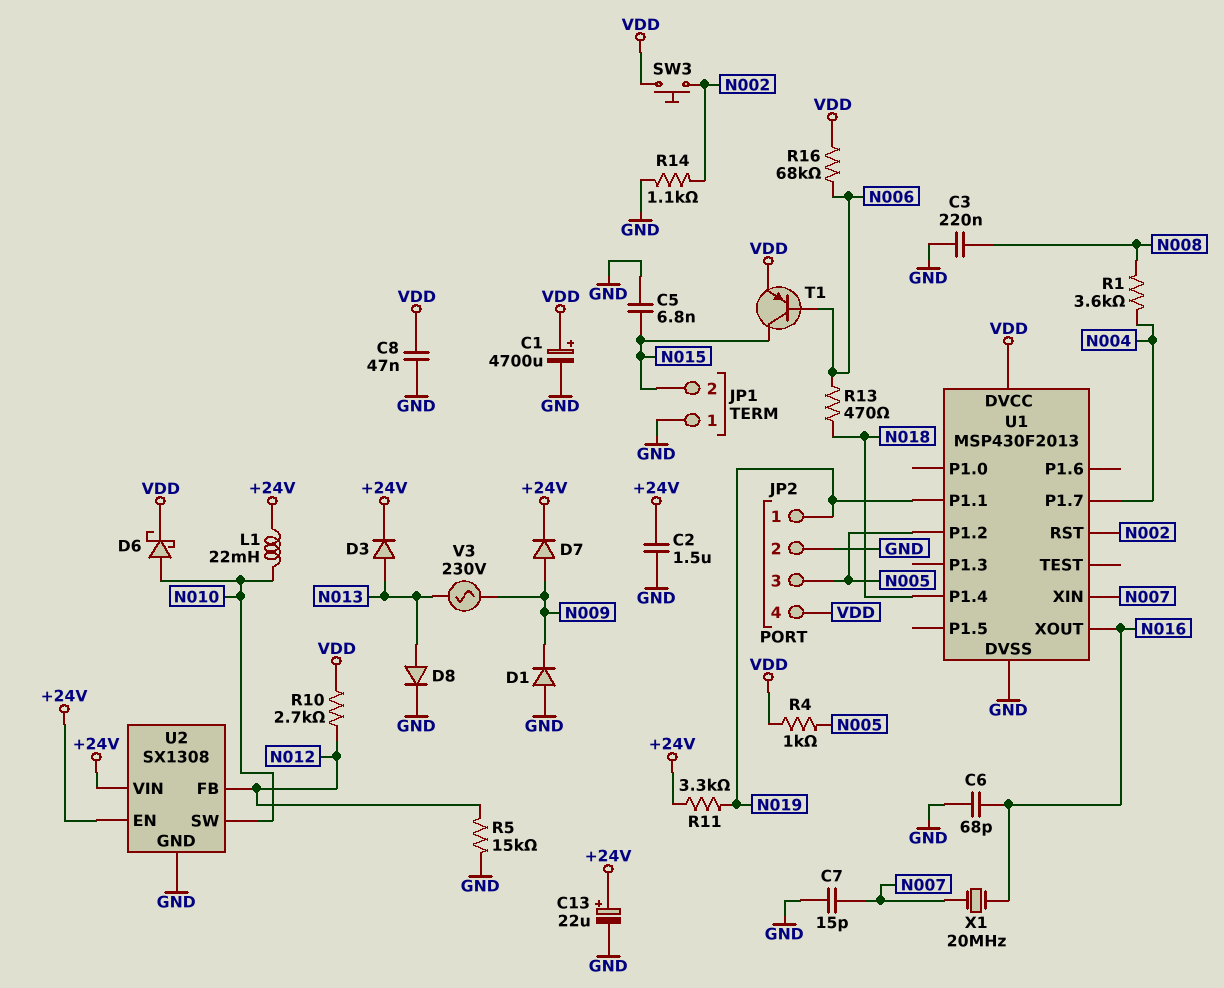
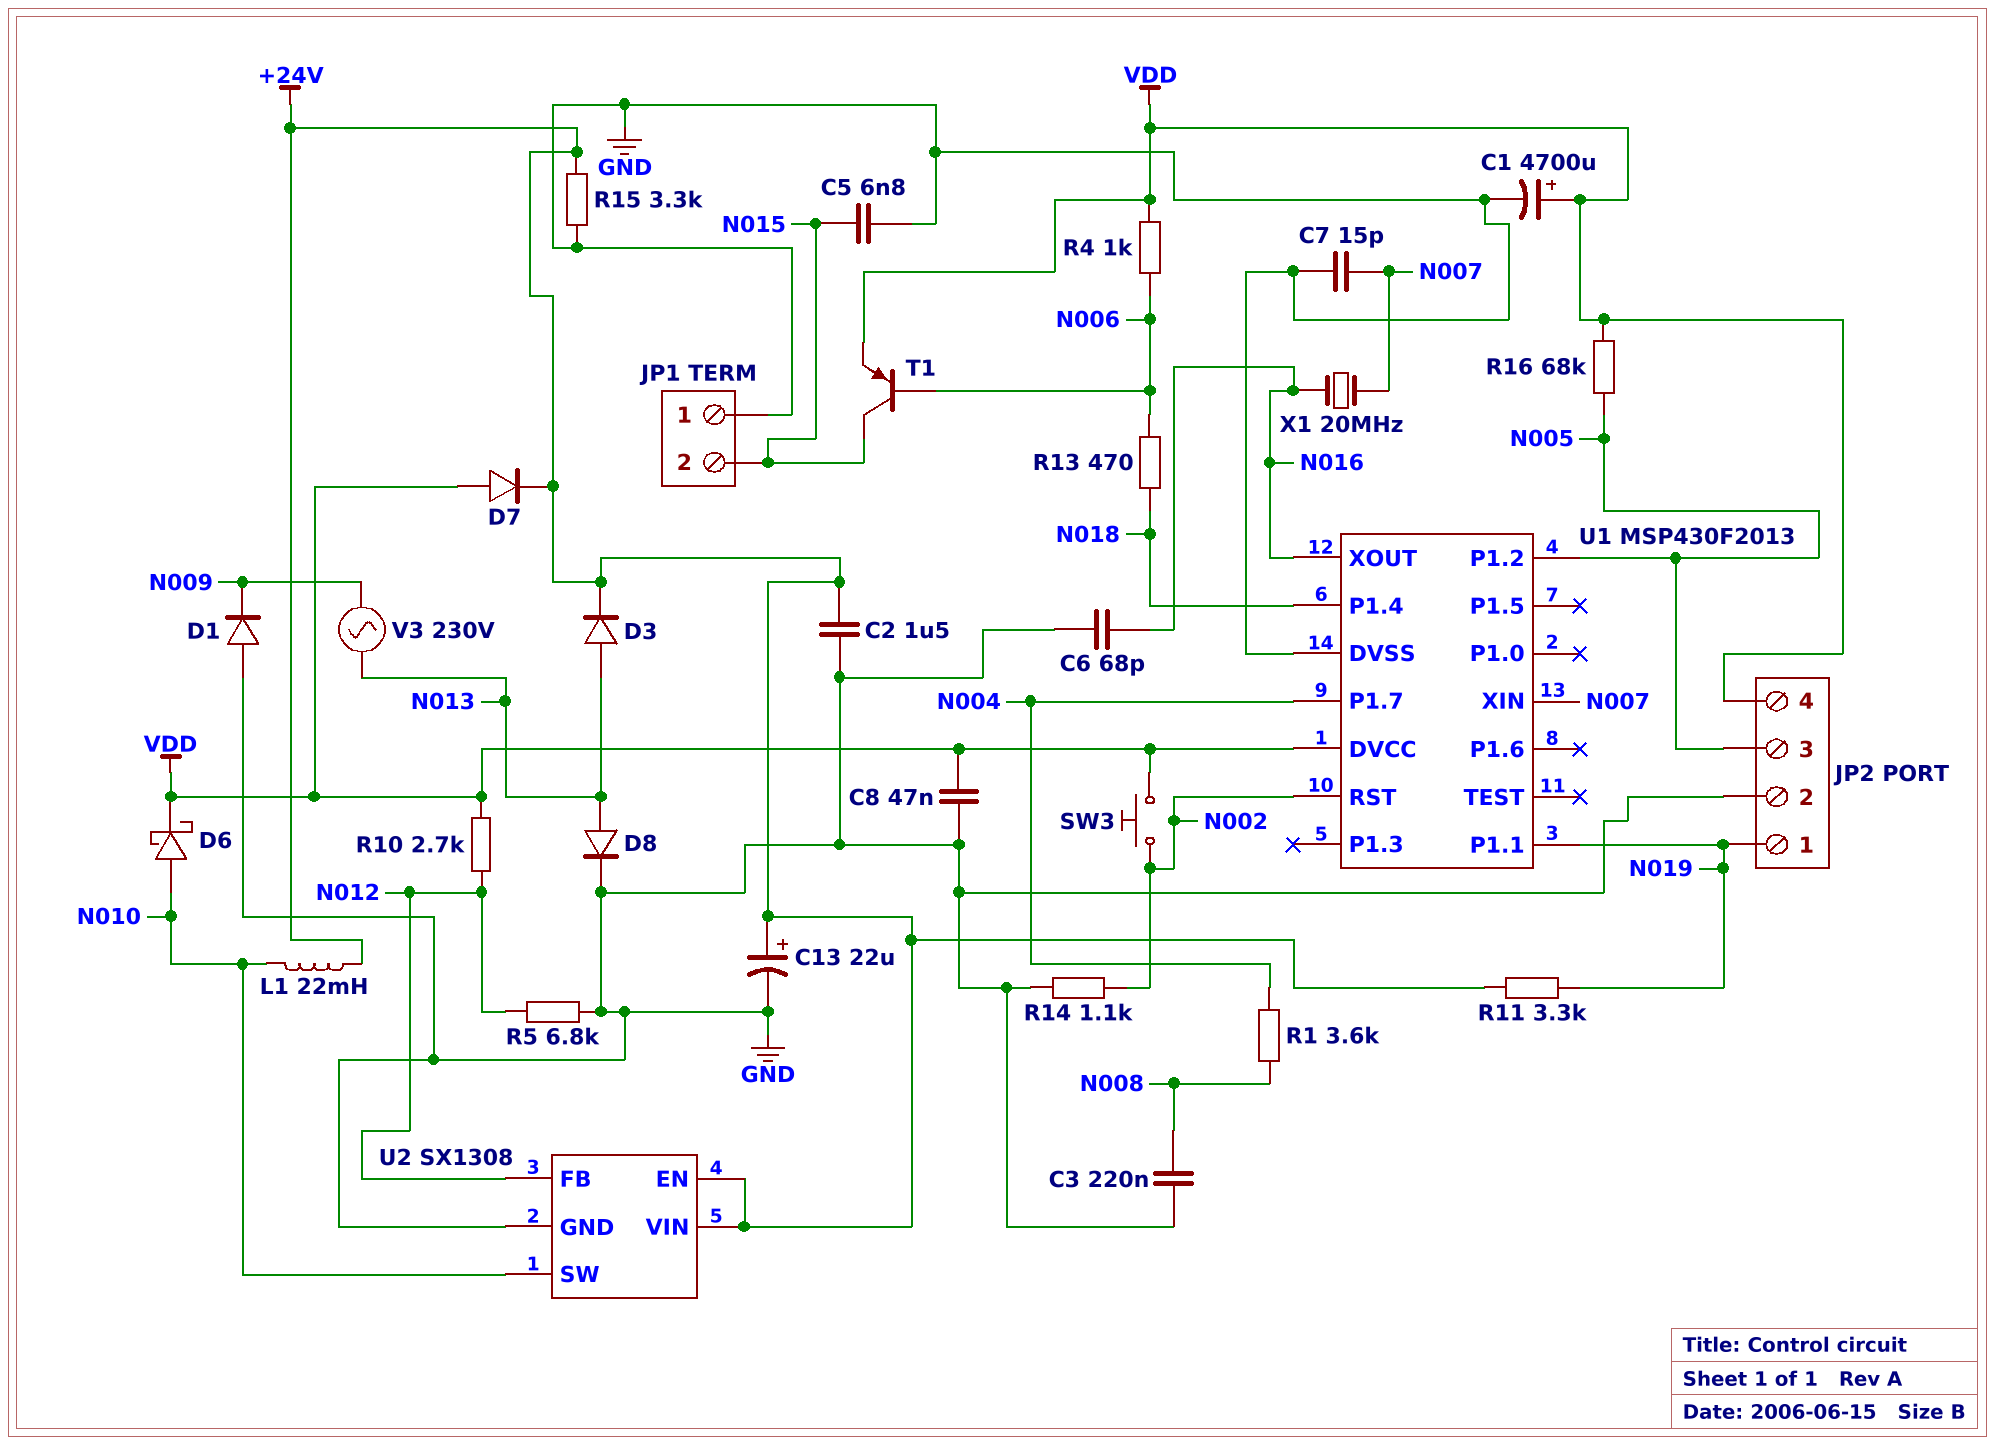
D7: diode (A N009, K +24V) -> diode (A VDD, K +24V)
R4: 1k (N005, VDD) -> 1k (N006, VDD)
R5: 15k (GND, N012) -> 6.8k (GND, N012)
R15: none -> 3.3k (+24V, GND)
R16: 68k (N006, VDD) -> 68k (N005, VDD)

